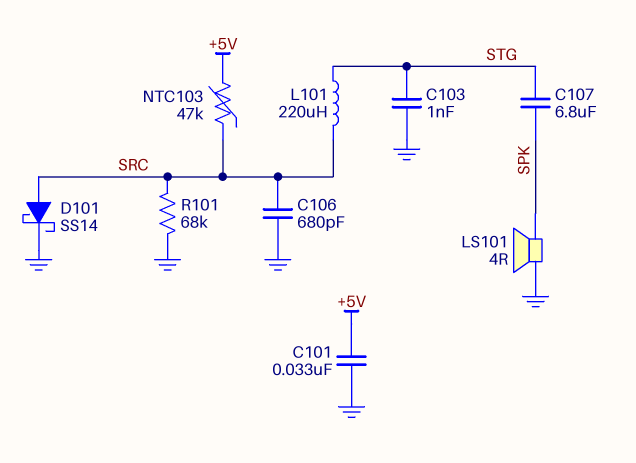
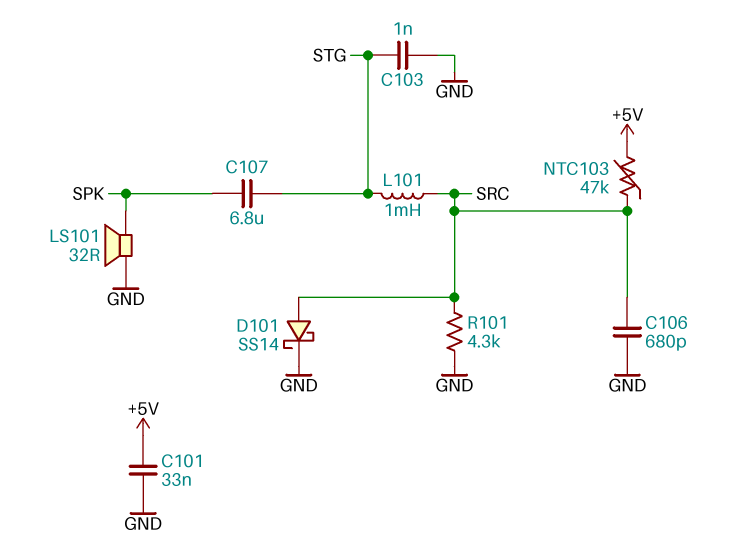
L101: 220uH (SRC, STG) -> 1mH (SRC, STG)
LS101: speaker 4R (GND, SPK) -> speaker 32R (GND, SPK)
R101: 68k (GND, SRC) -> 4.3k (GND, SRC)

